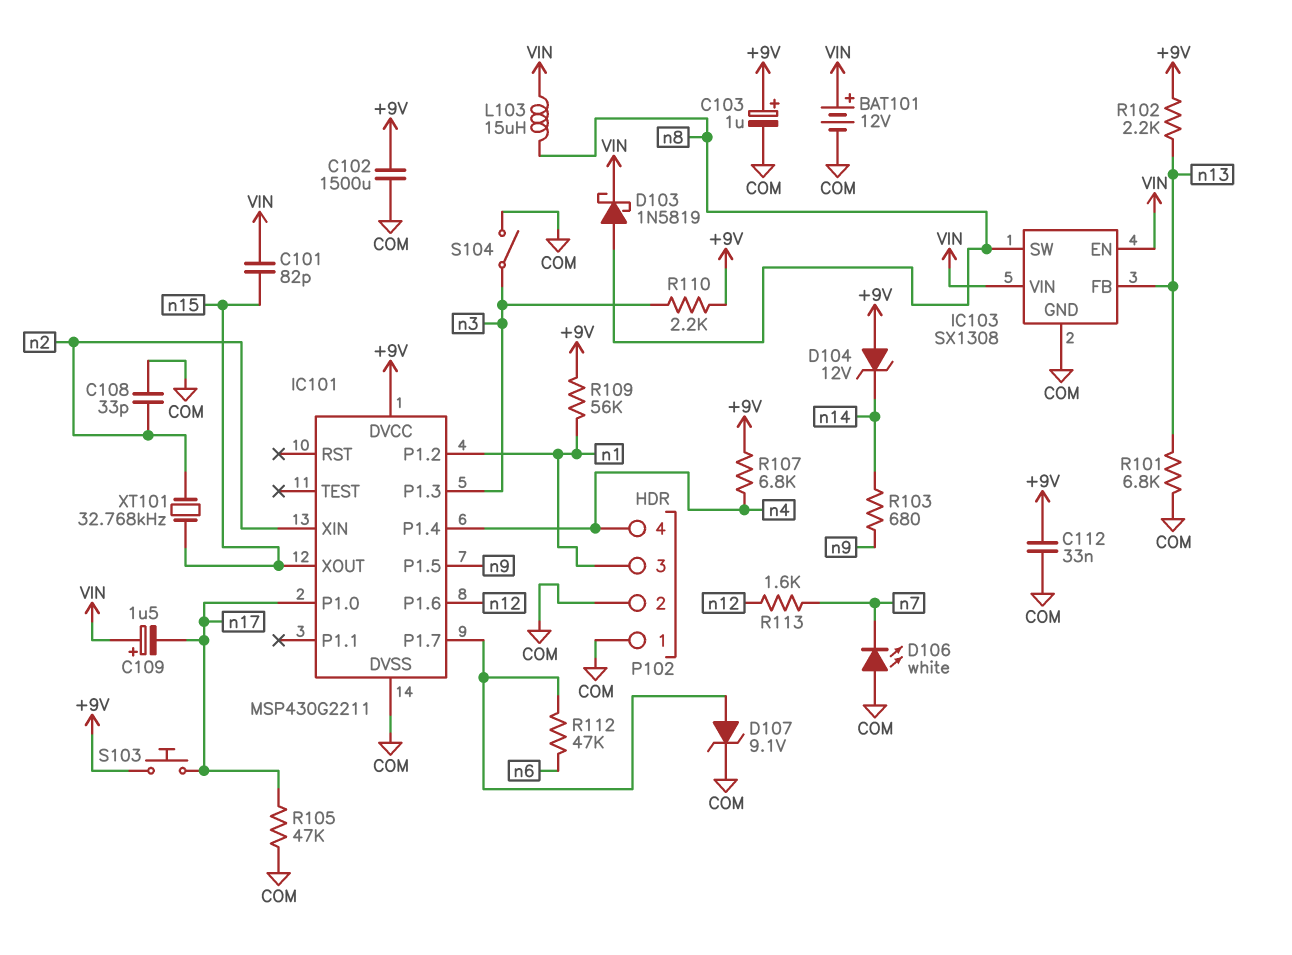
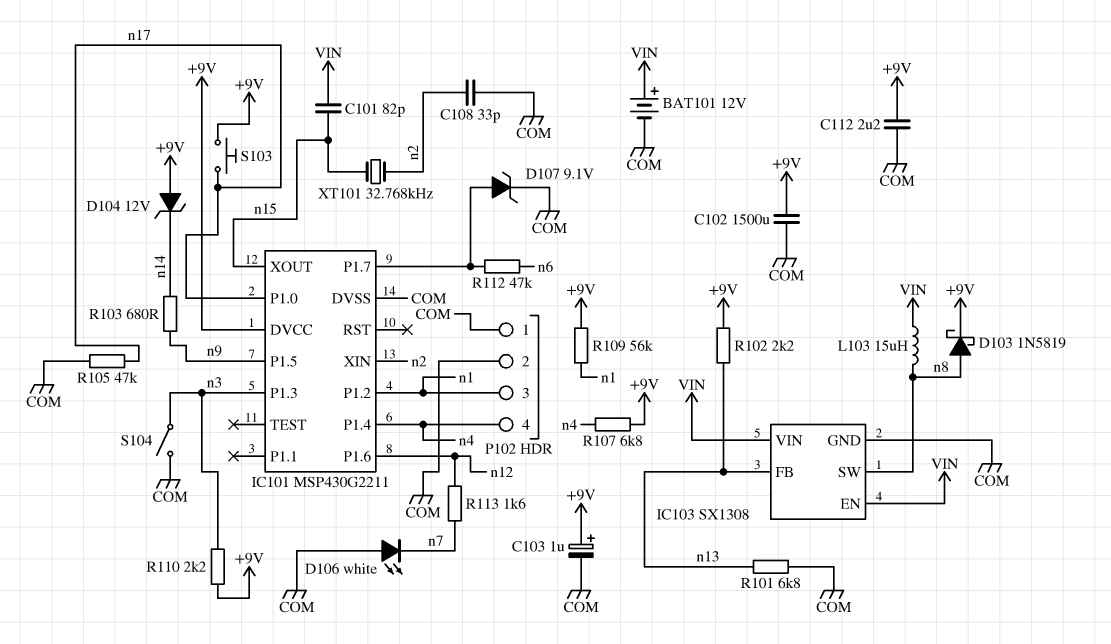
C109: 1.5uF (plus VIN, minus n17) -> none
C112: 33nF (+9V, COM) -> 2.2uF (+9V, COM)
D103: schottky 1N5819 (A n8, K VIN) -> schottky 1N5819 (A n8, K +9V)

